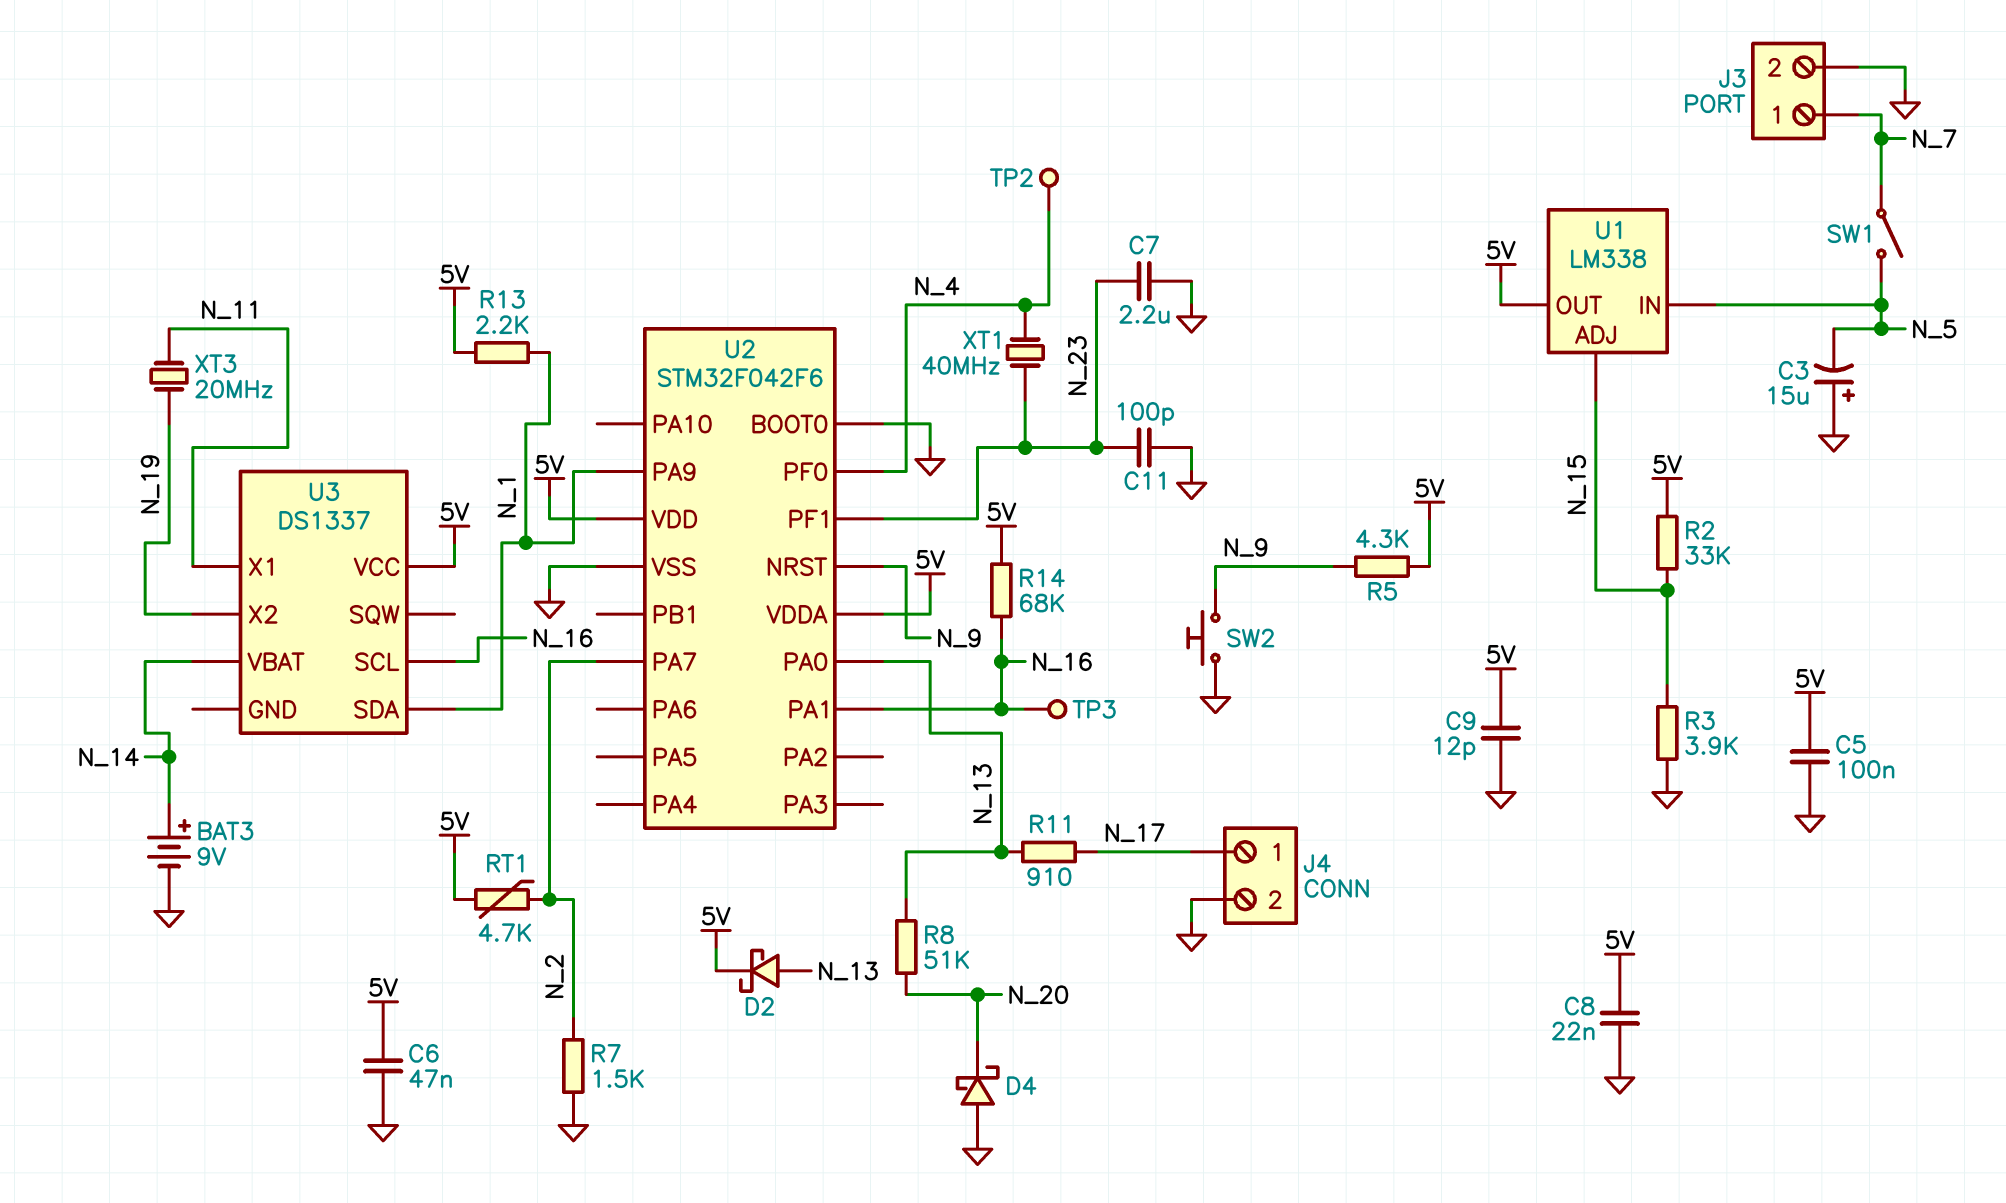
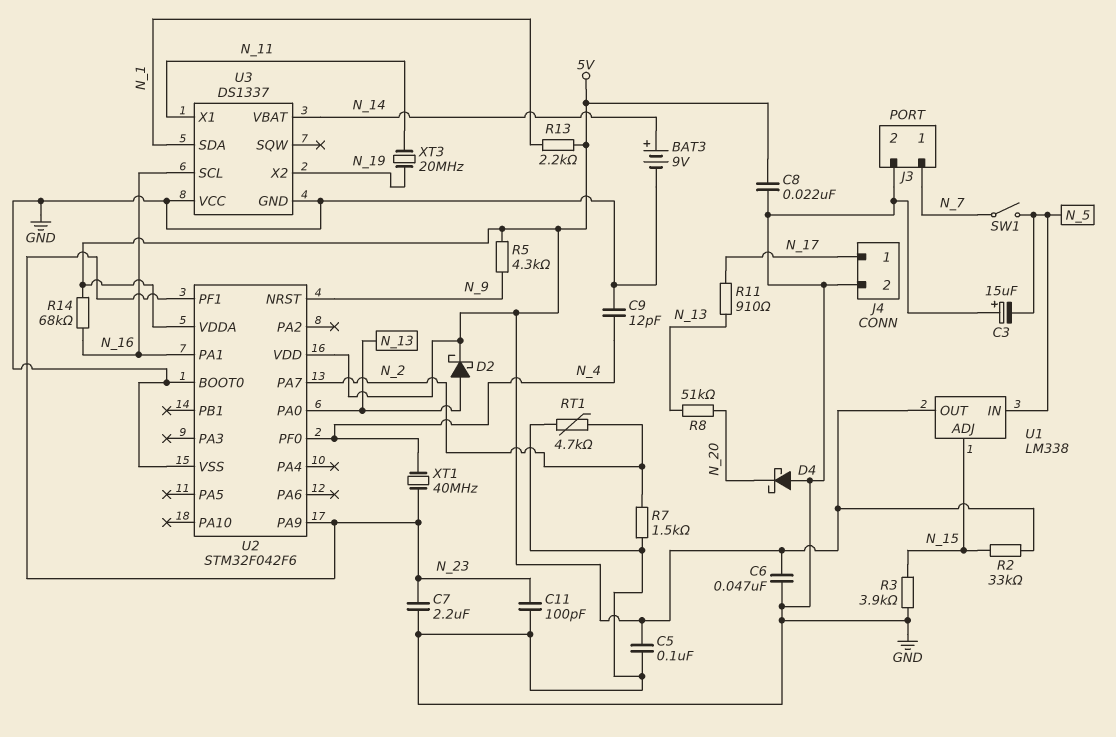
C9: 12pF (5V, GND) -> 12pF (GND, N_4)
RT1: 4.7k (5V, N_2) -> 4.7k (GND, N_2)
SW2: button (GND, N_9) -> none
TP2: test point (N_4) -> none
TP3: test point (N_16) -> none
U2 pin PA9: N_1 -> N_23
U3 pin GND: none -> GND
U3 pin VCC: 5V -> GND

